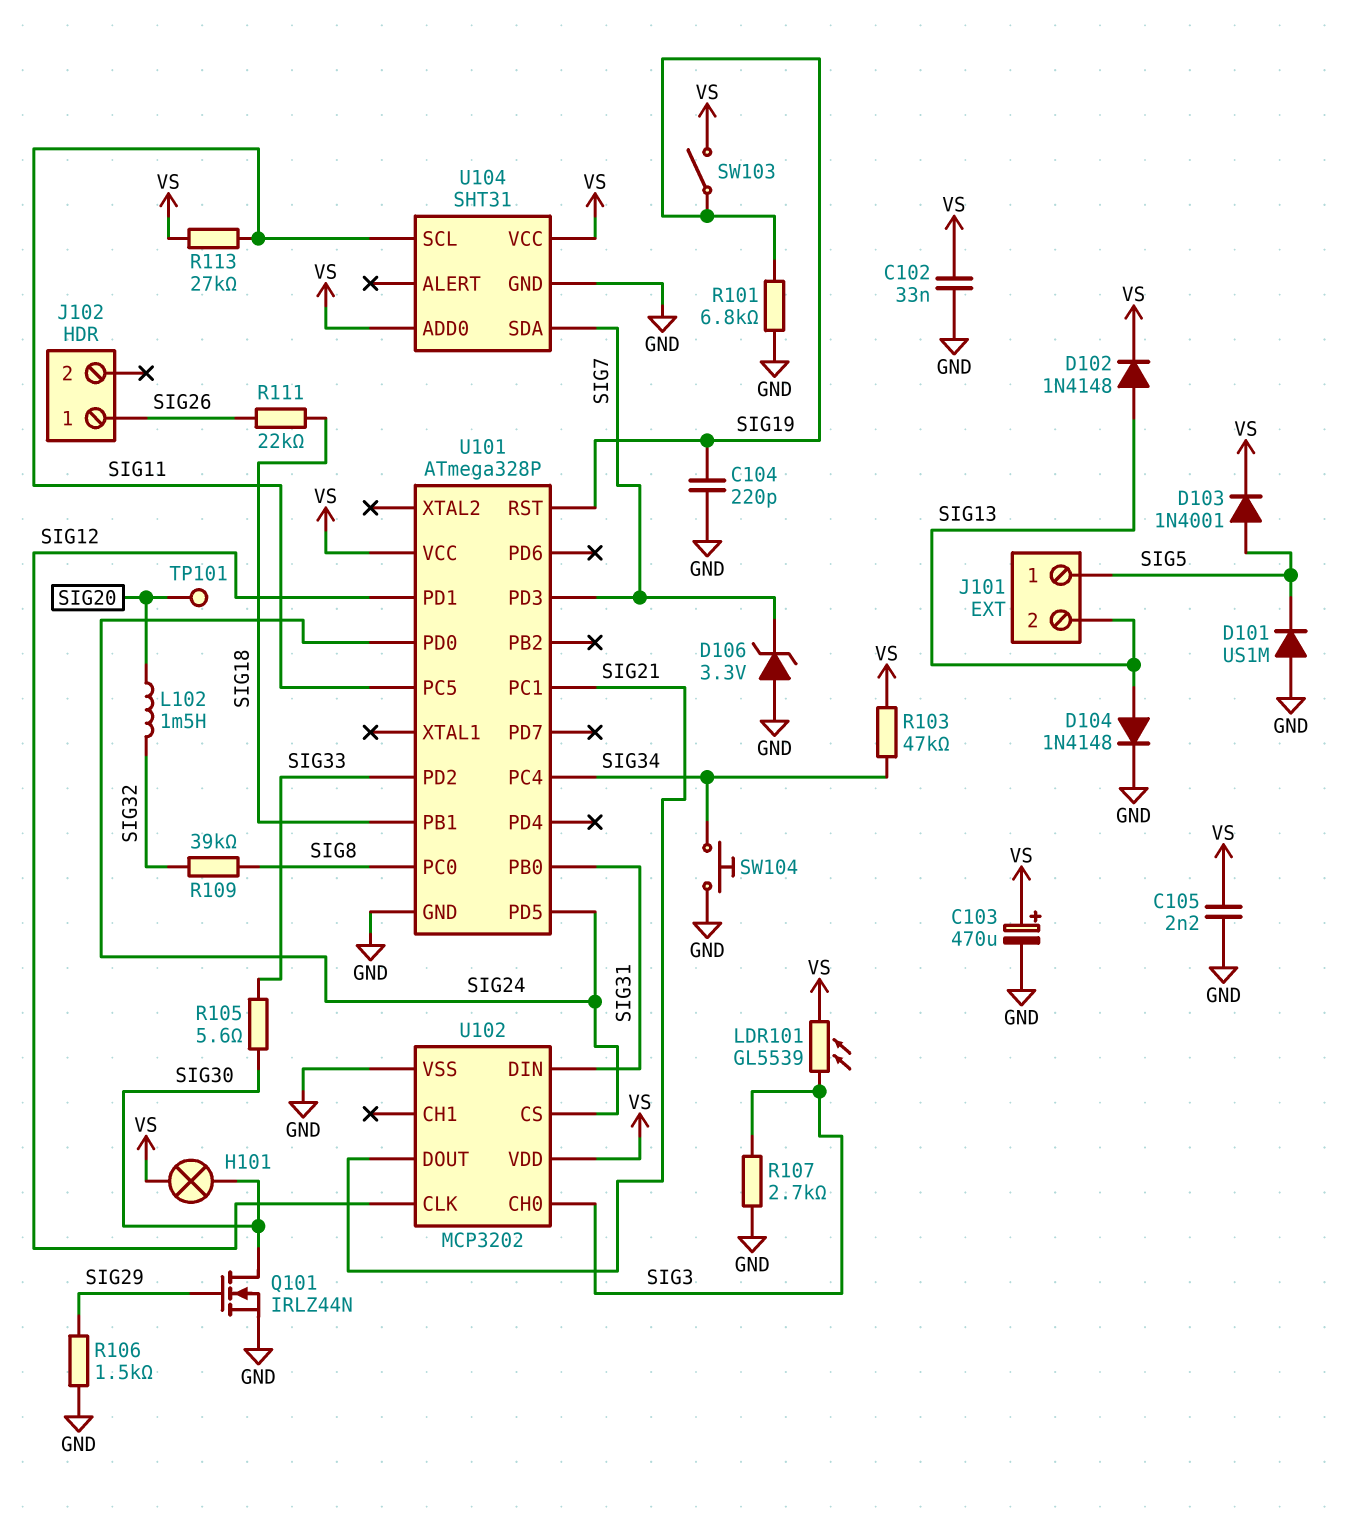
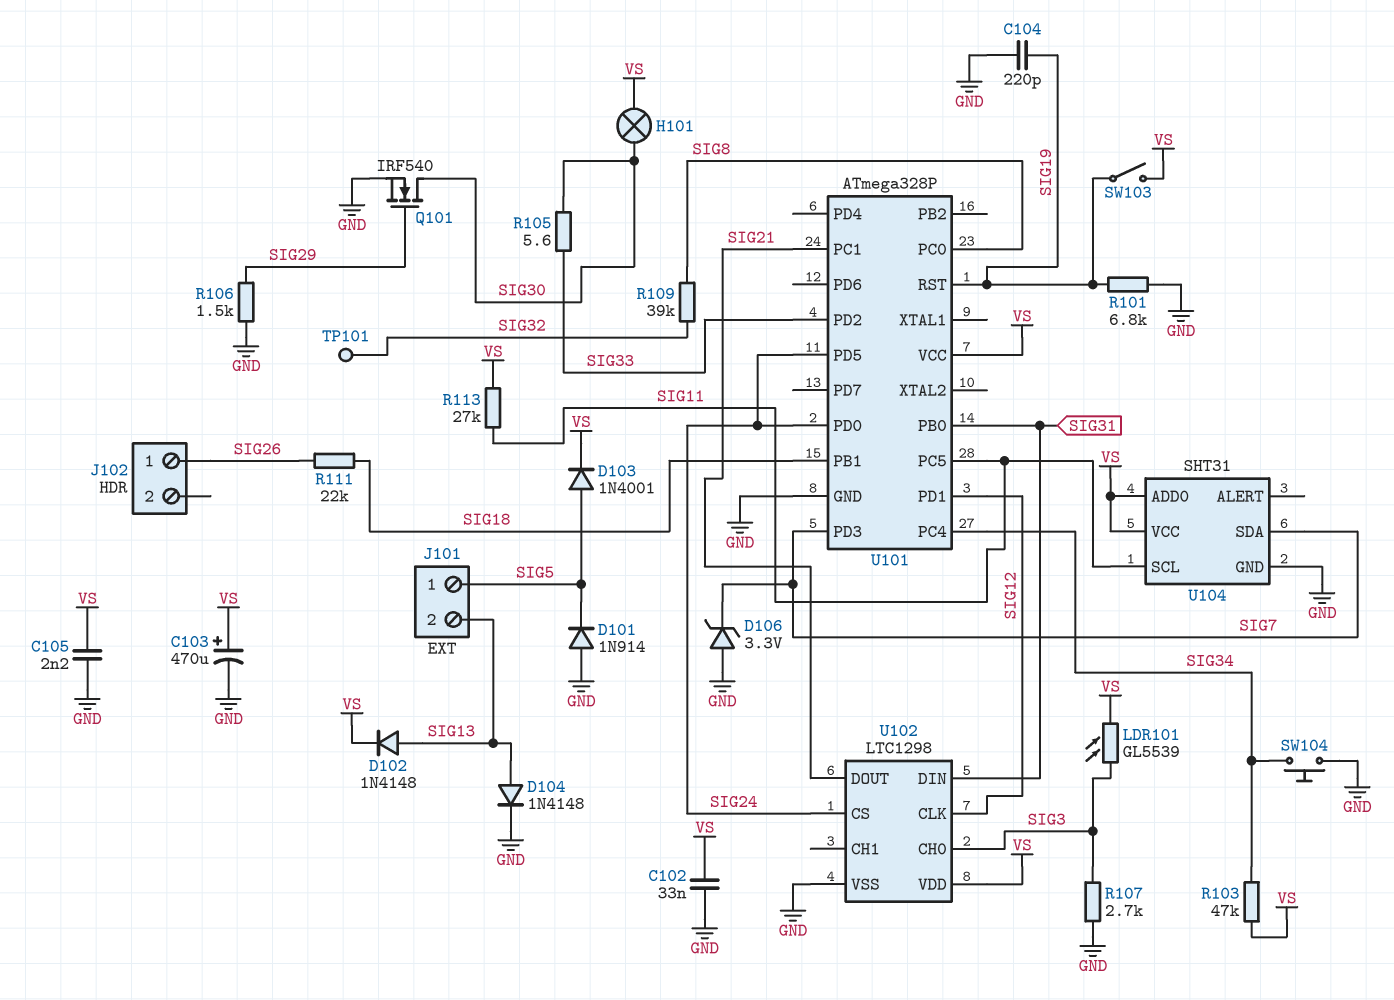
D101: diode US1M (A GND, K SIG5) -> diode 1N914 (A GND, K SIG5)
L102: 1.5mH (SIG20, SIG32) -> none
Q101: NMOS IRLZ44N (G SIG29, D SIG30, S GND) -> NMOS IRF540 (G SIG29, D SIG30, S GND)
TP101: test point (SIG20) -> test point (SIG32)
U102: MCP3202 -> LTC1298

